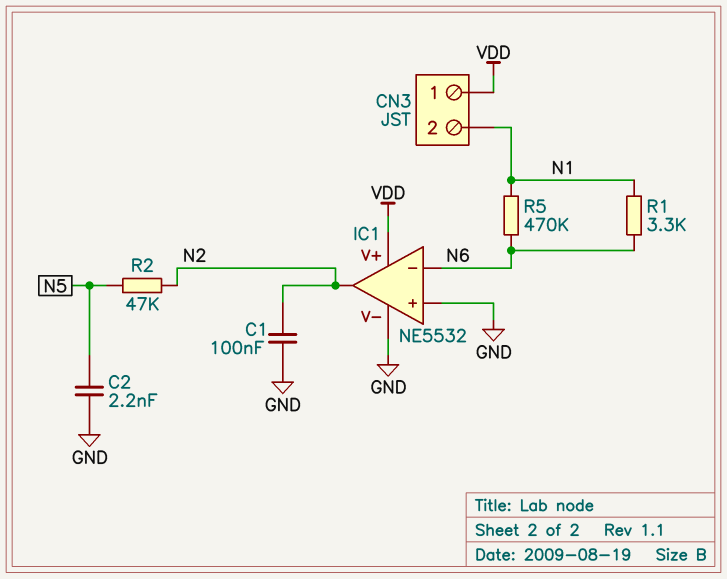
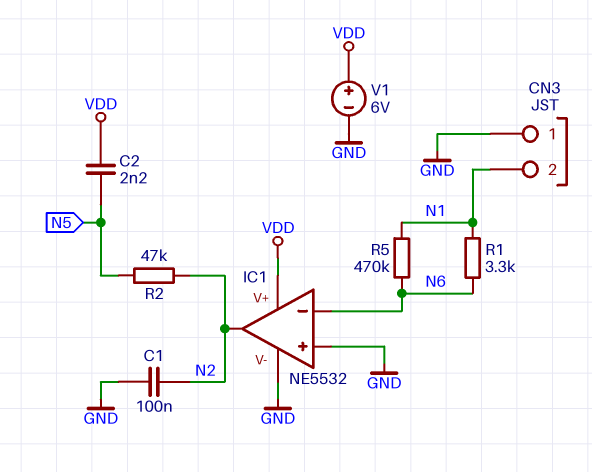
C2: 2.2nF (GND, N5) -> 2.2nF (N5, VDD)
CN3 pin 1: VDD -> GND
V1: none -> 6V (plus VDD, minus GND)

